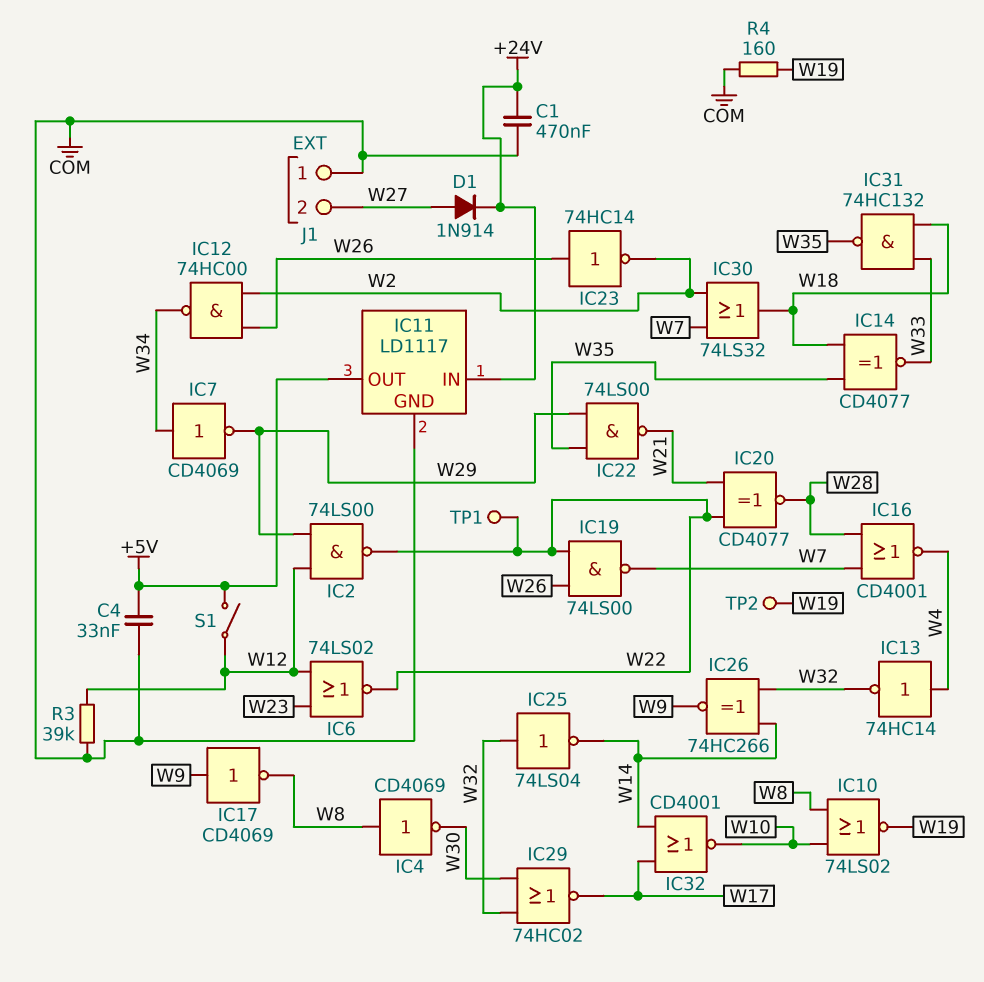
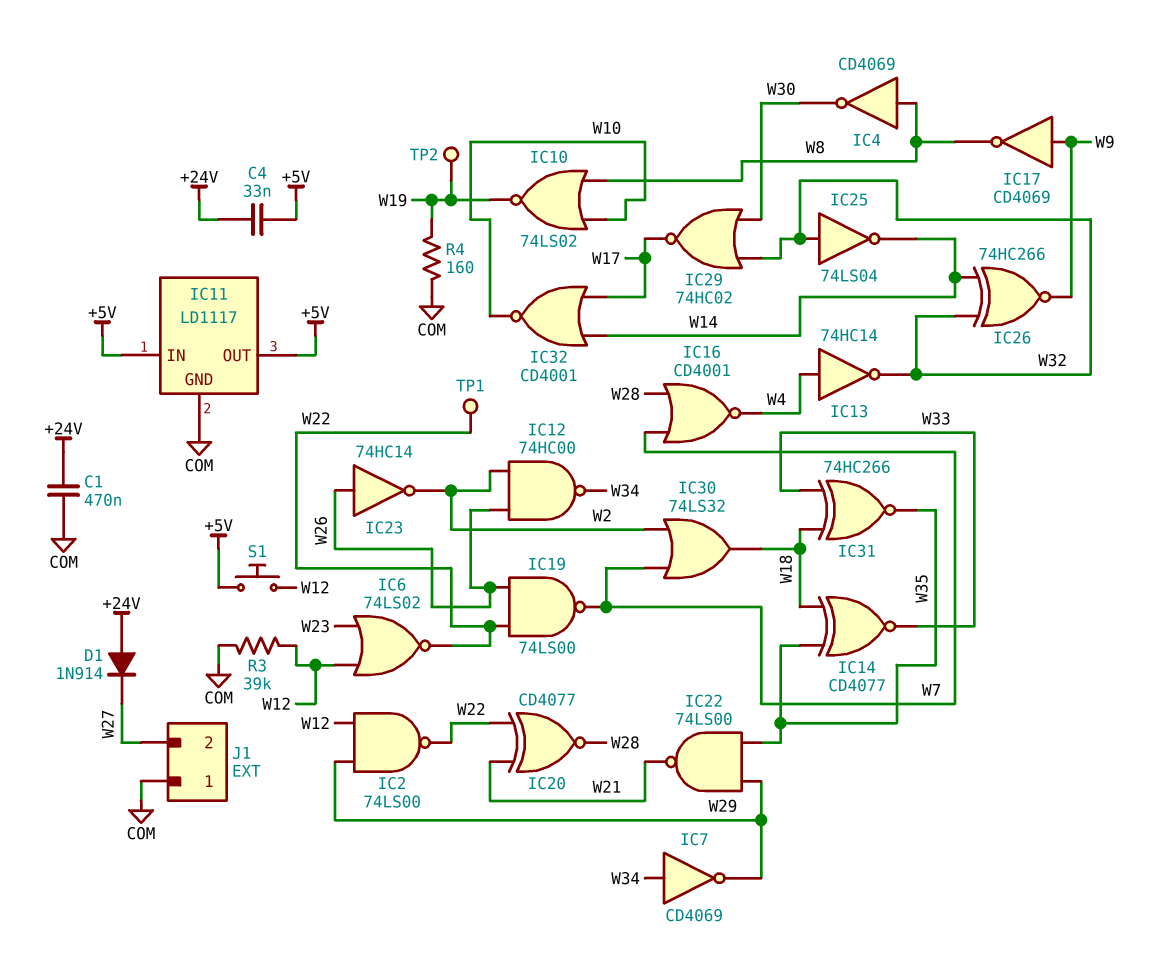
C4: 33nF (+5V, COM) -> 33nF (+5V, +24V)
D1: diode 1N914 (A W27, K +24V) -> diode 1N914 (A +24V, K W27)
IC11 pin IN: +24V -> +5V
IC31: NAND 74HC132 (in W18, in W33, out W35) -> XNOR 74HC266 (in W18, in W33, out W35)
S1: switch (+5V, W12) -> button (+5V, W12)

